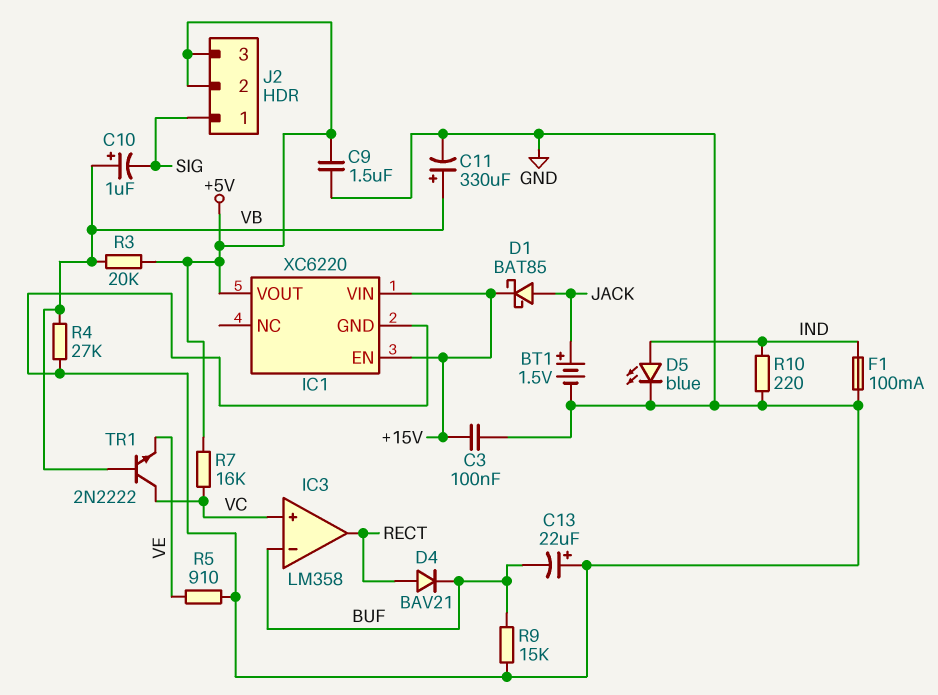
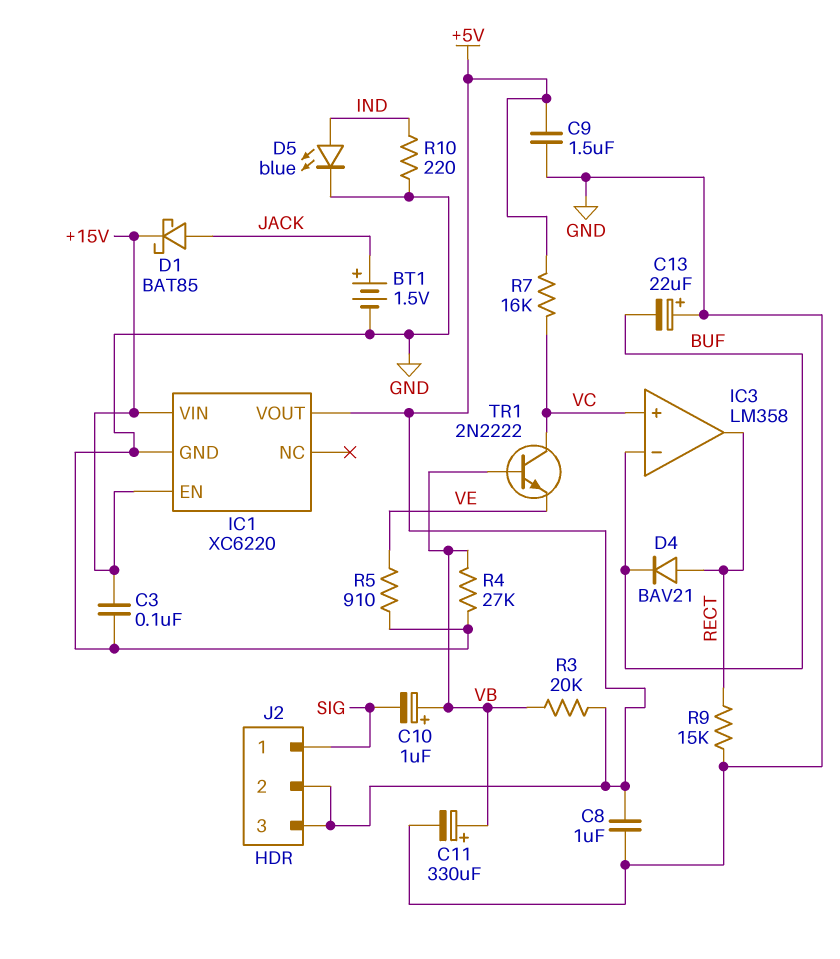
C8: none -> 1uF (+5V, GND)
F1: 100mA (GND, IND) -> none
R9: 15k (BUF, GND) -> 15k (GND, RECT)

